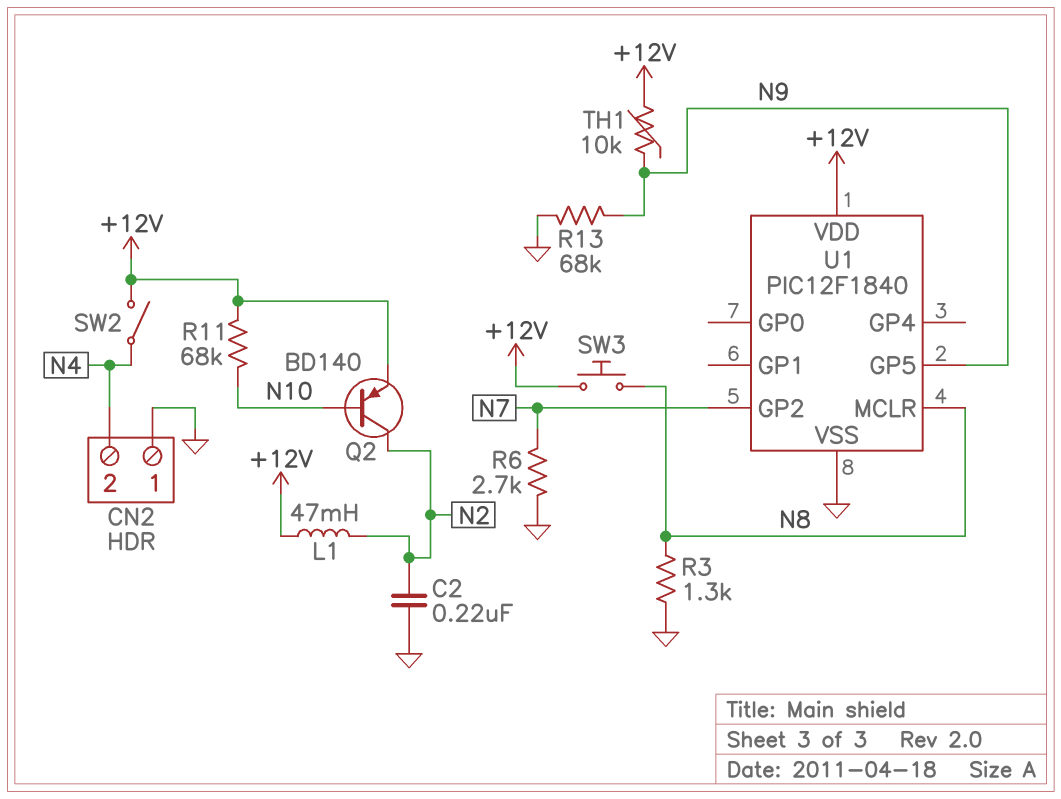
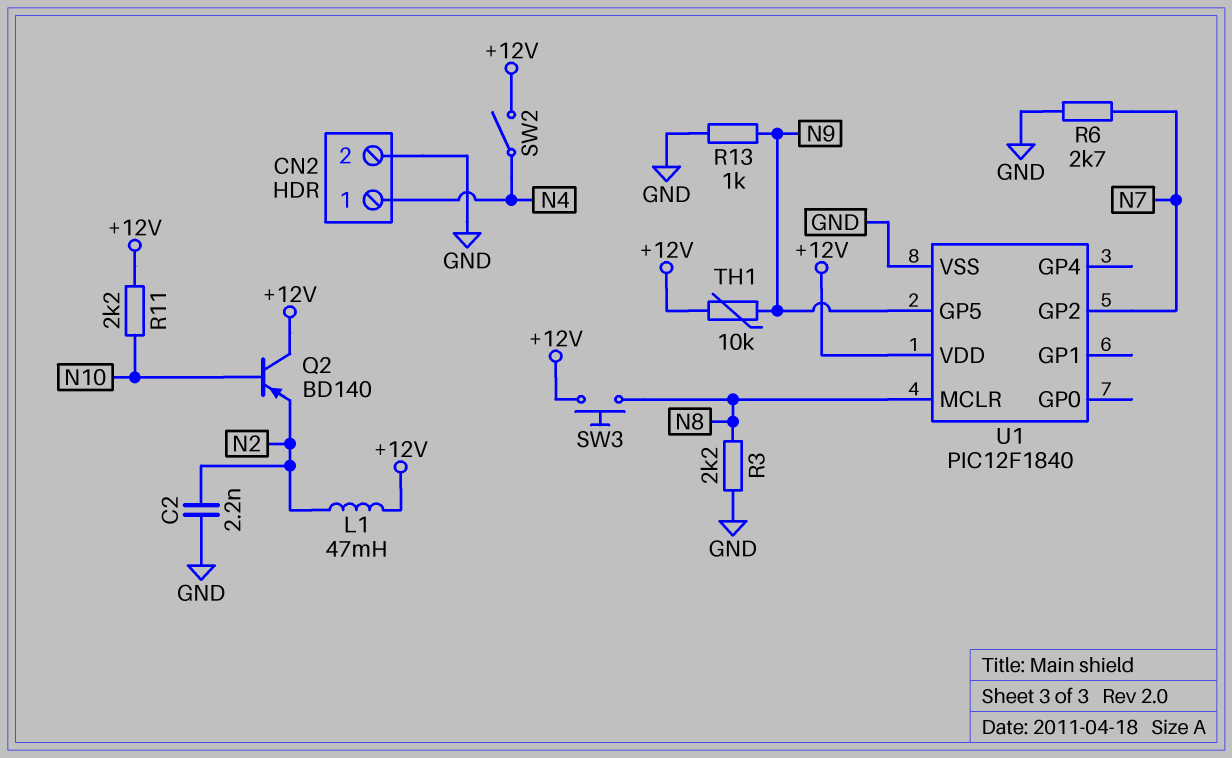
C2: 220nF (GND, N2) -> 2.2nF (GND, N2)
CN2 pin 1: GND -> N4
CN2 pin 2: N4 -> GND
Q2: PNP BD140 (B N10, C N2, E +12V) -> PNP BD140 (B N10, C +12V, E N2)
R3: 1.3k (GND, N8) -> 2.2k (GND, N8)
R11: 68k (+12V, N10) -> 2.2k (+12V, N10)
R13: 68k (GND, N9) -> 1k (GND, N9)

